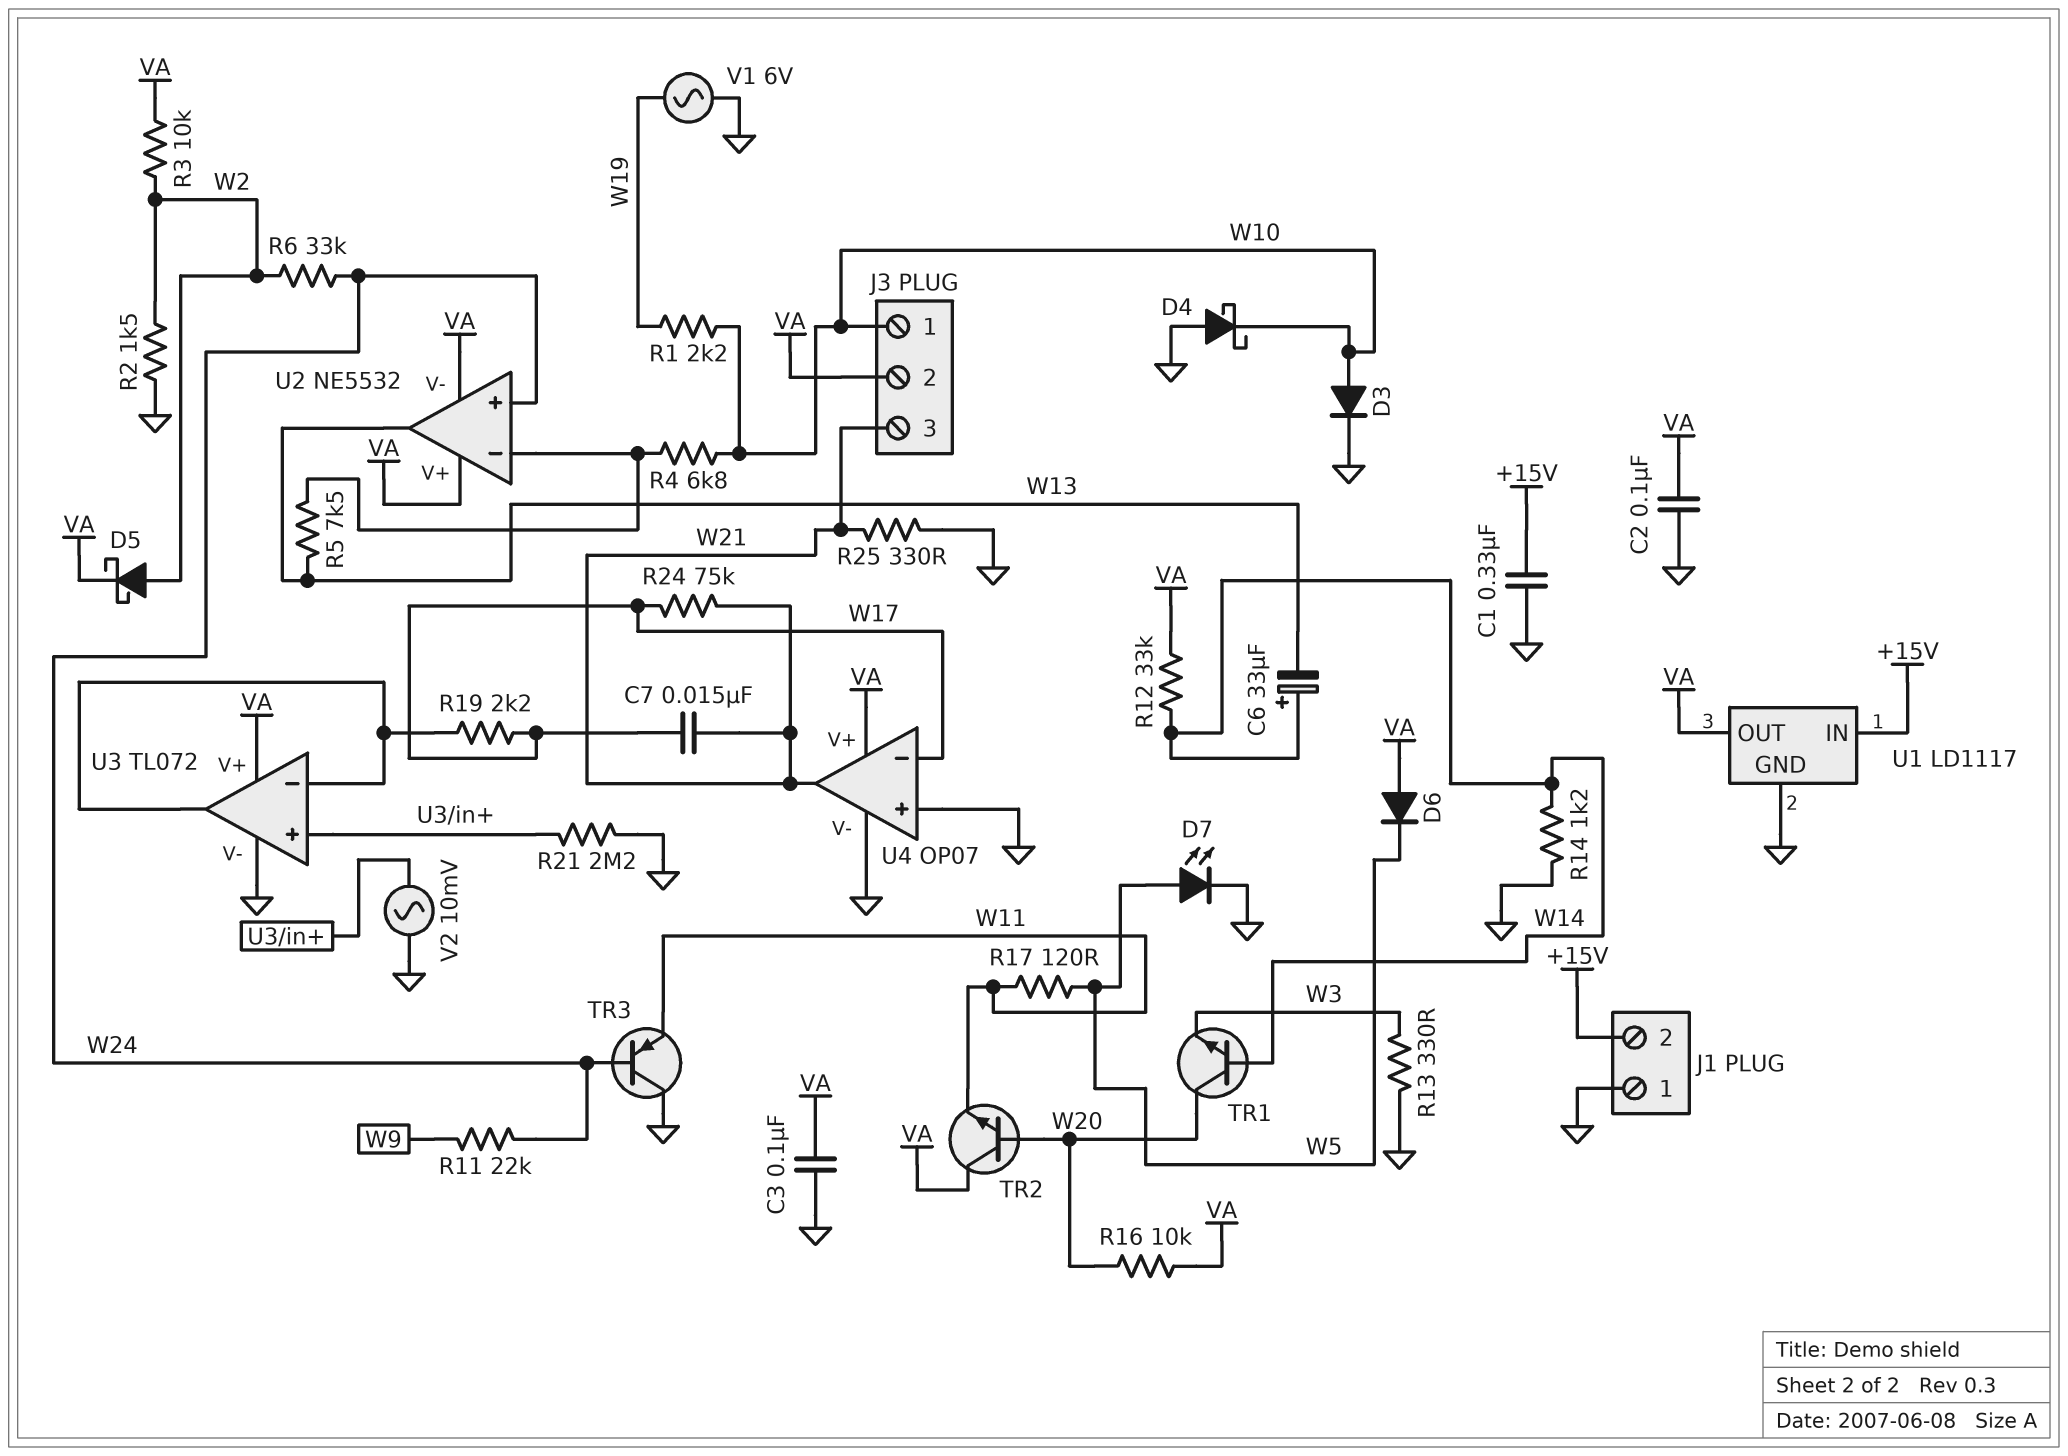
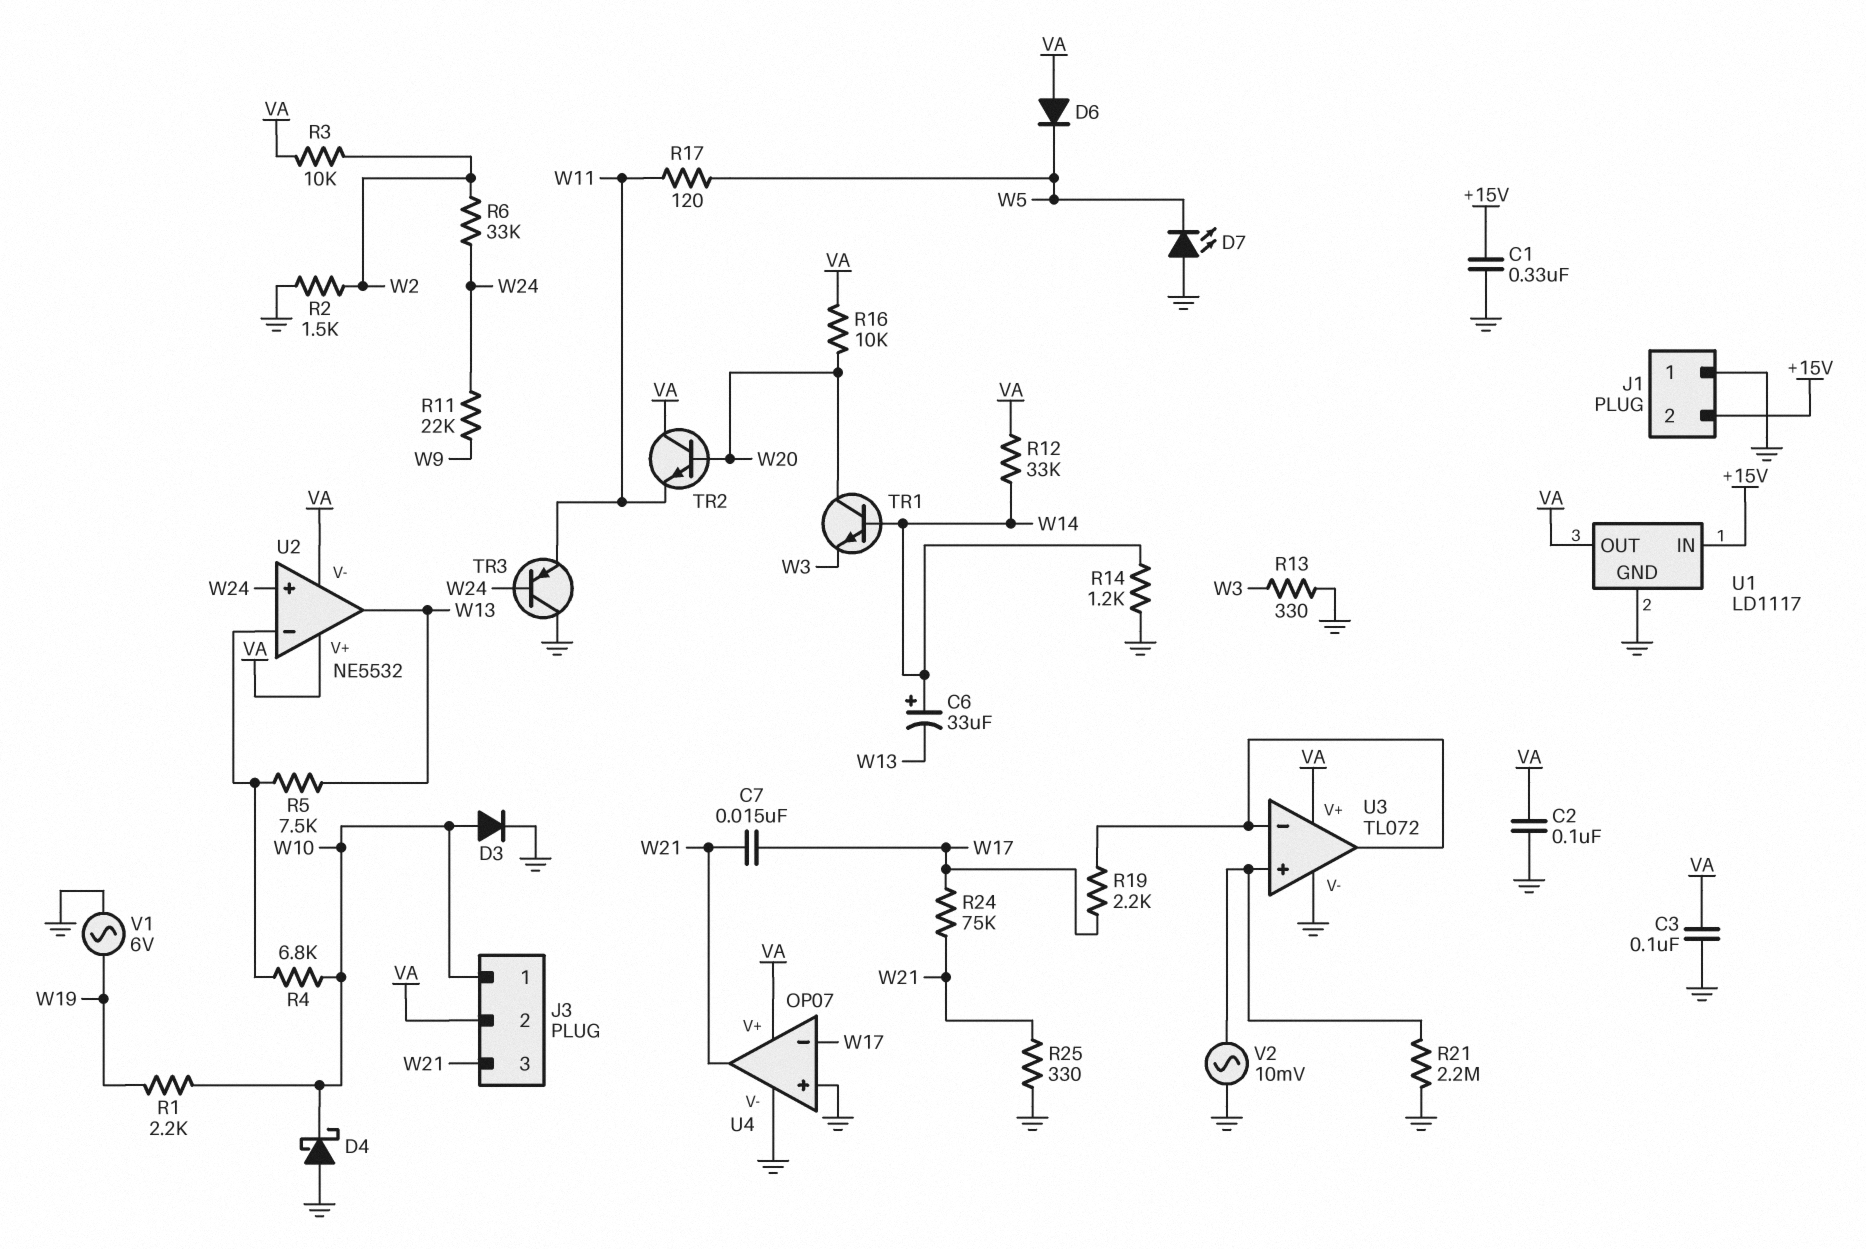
D5: schottky (A W2, K VA) -> none
D7: LED (A W5, K GND) -> LED (A GND, K W5)

